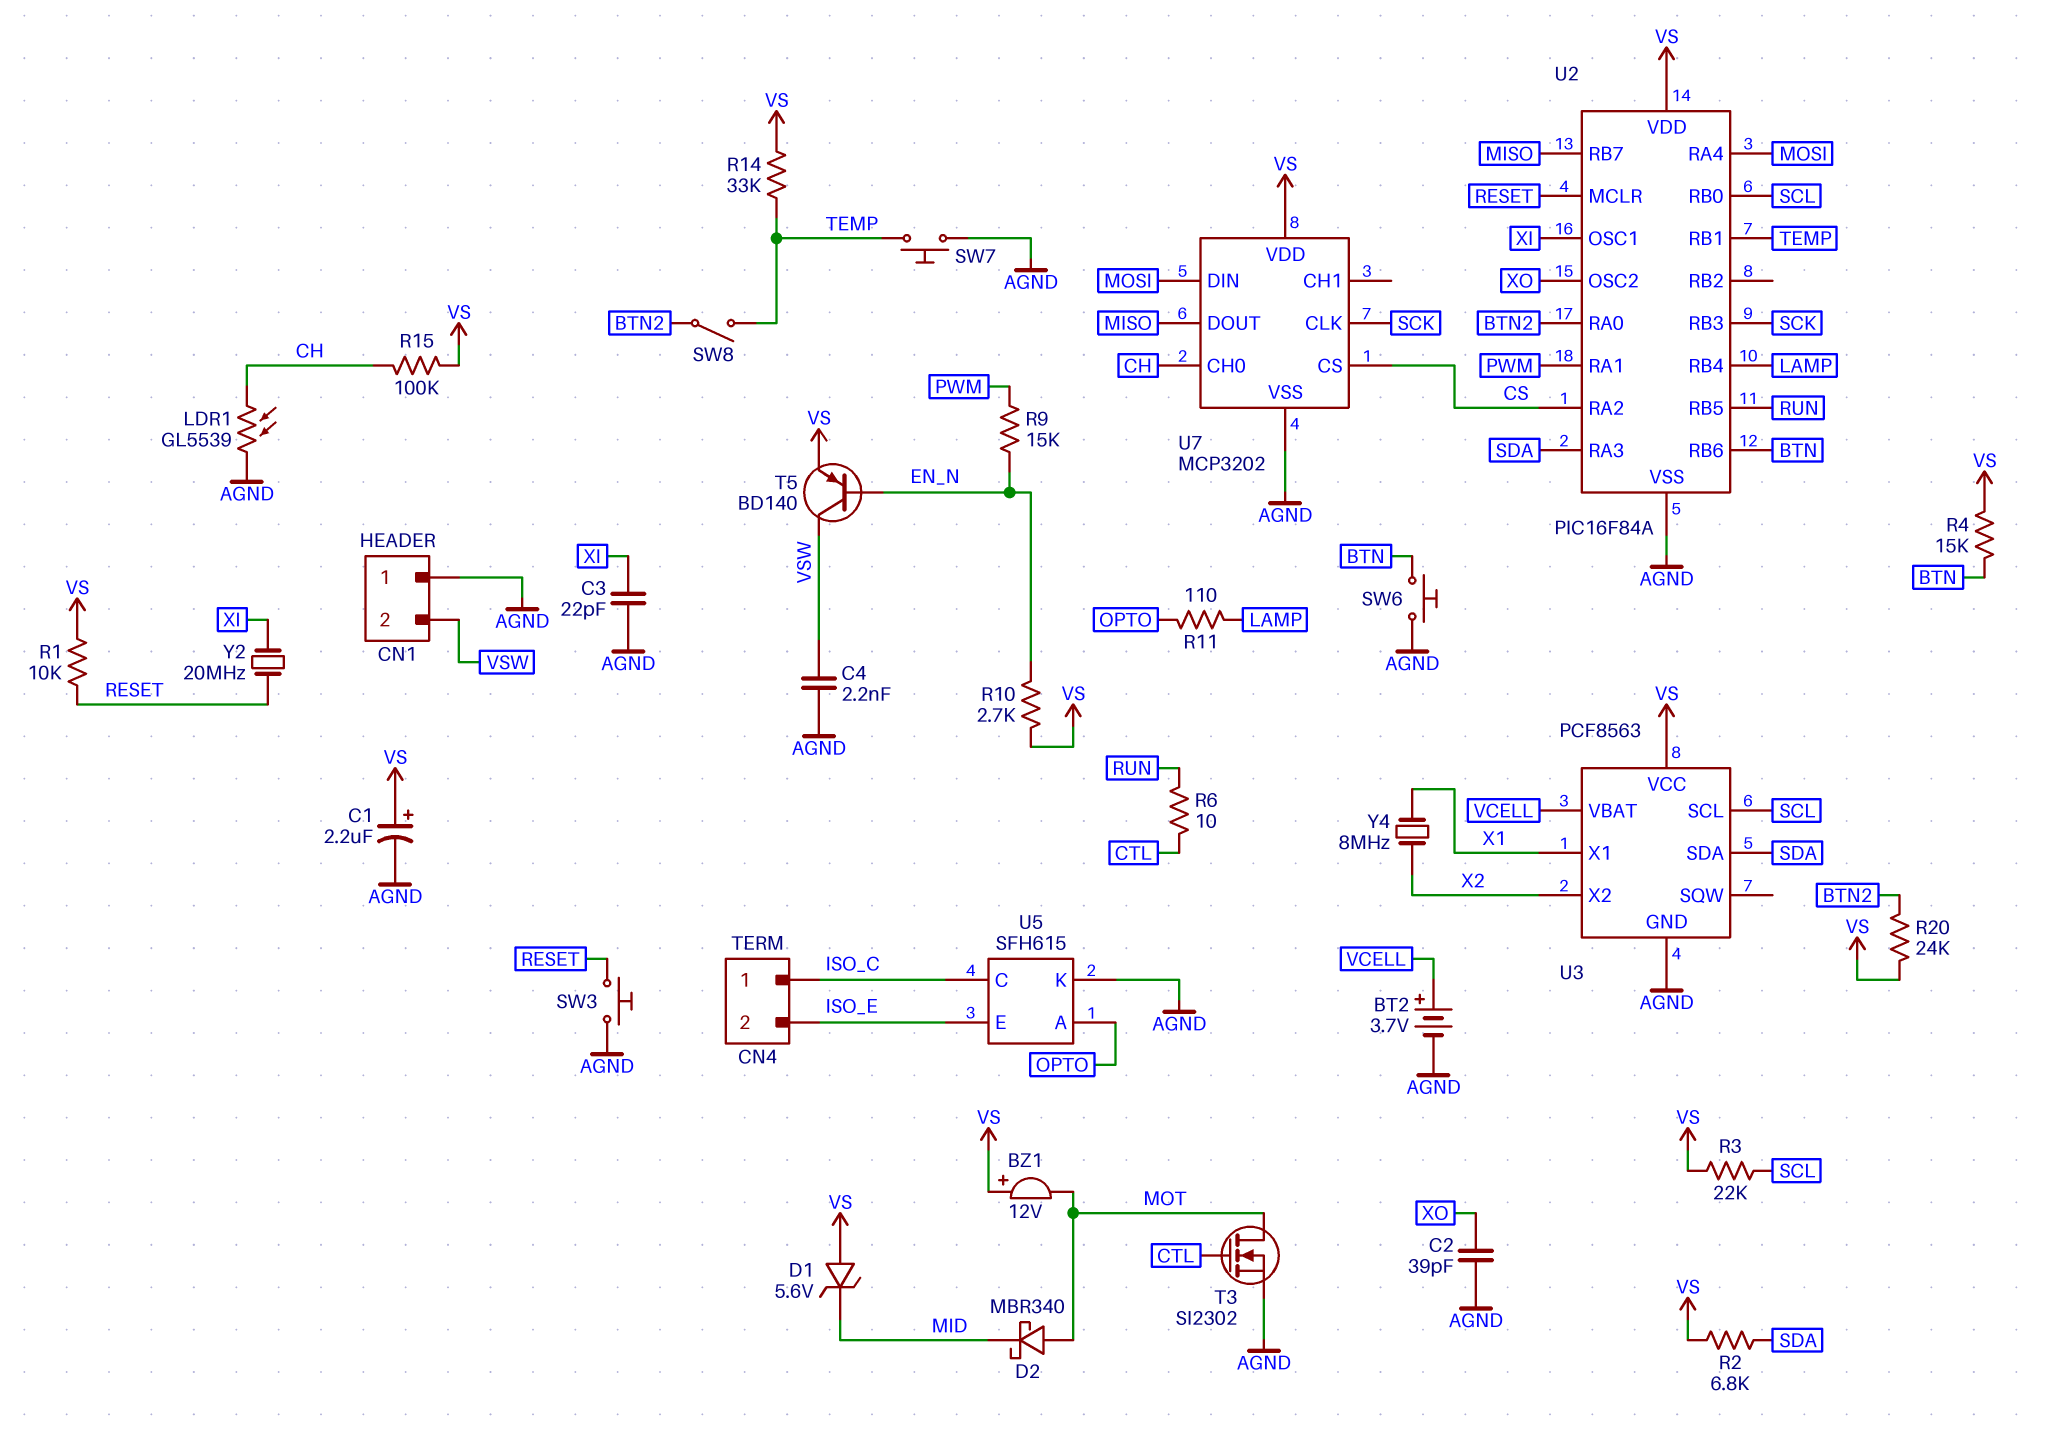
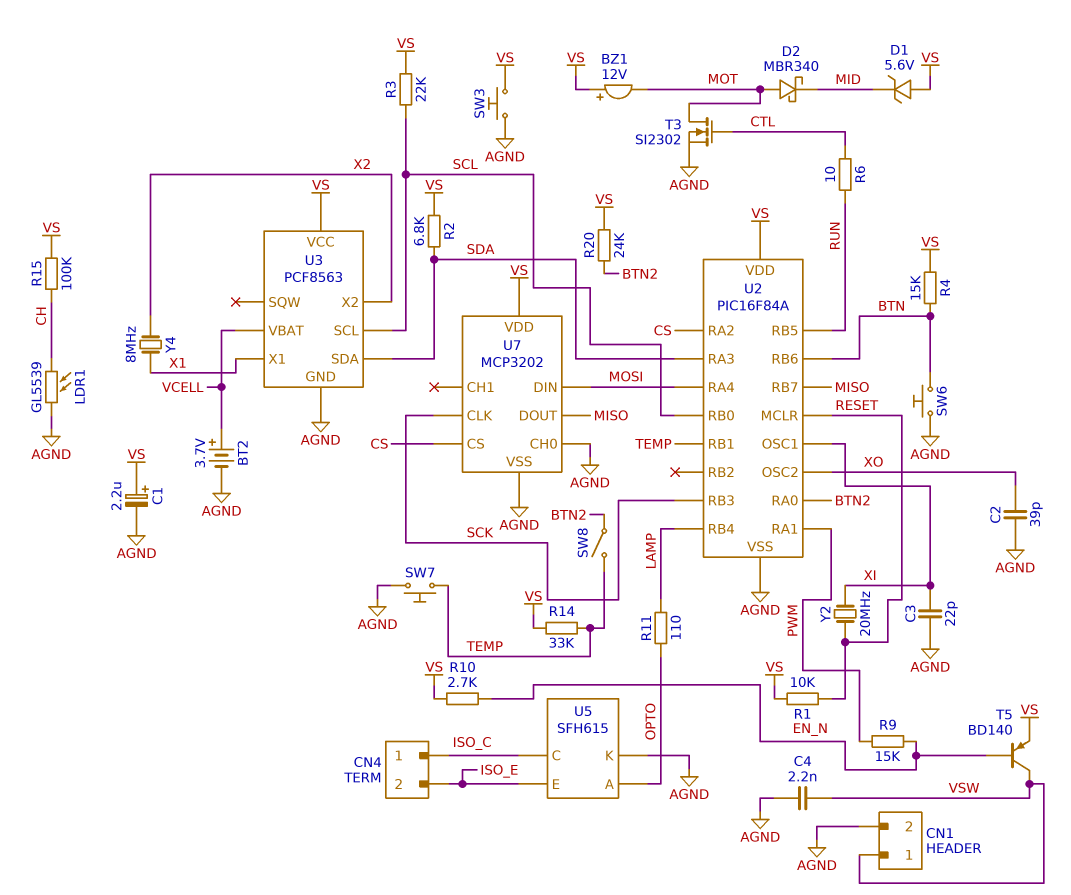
CN1 pin 1: AGND -> VSW
CN1 pin 2: VSW -> AGND
SW3: button (AGND, RESET) -> button (AGND, VS)
U7 pin CH0: CH -> AGND

